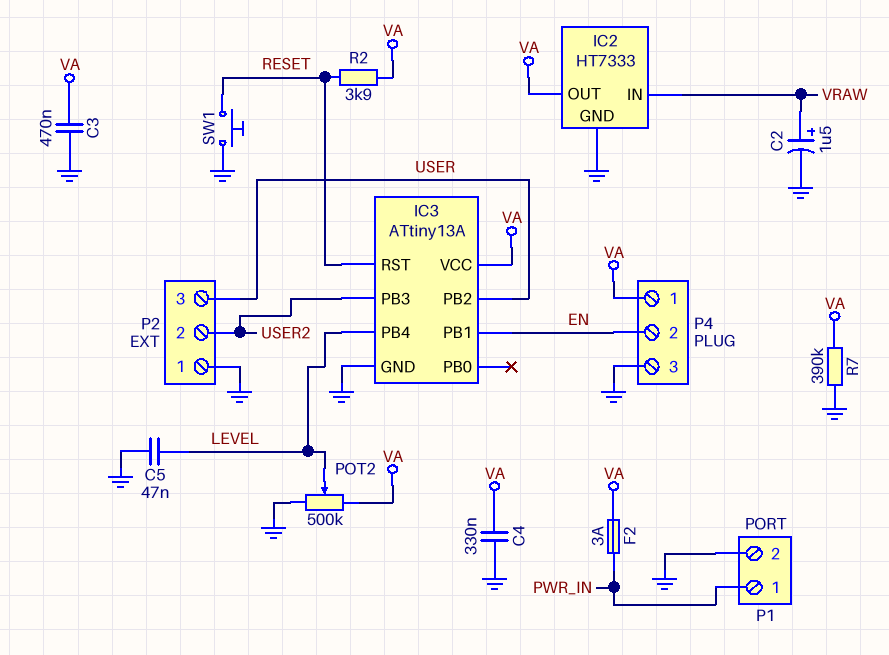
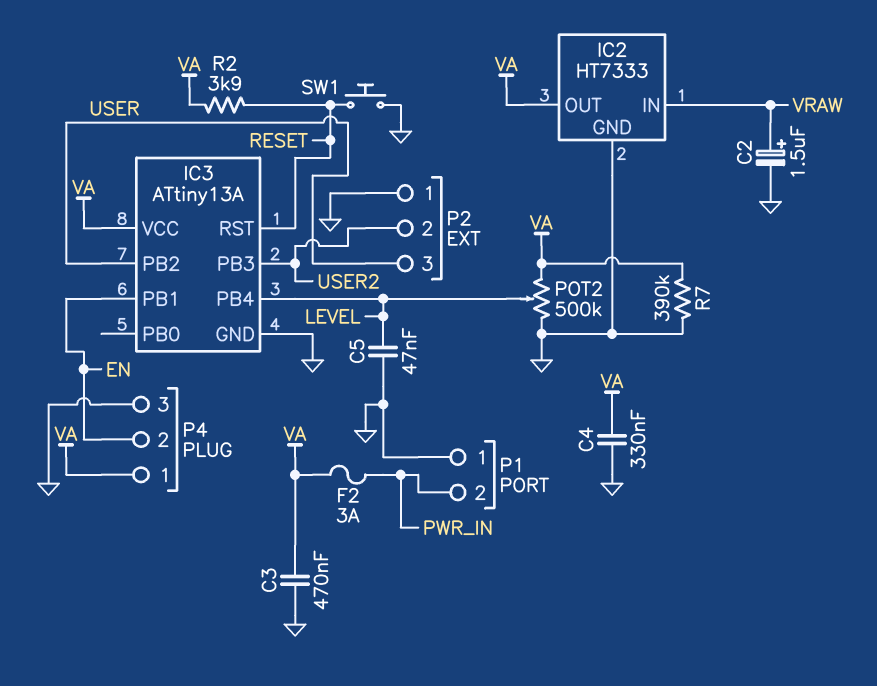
P1 pin 1: PWR_IN -> GND
P1 pin 2: GND -> PWR_IN

